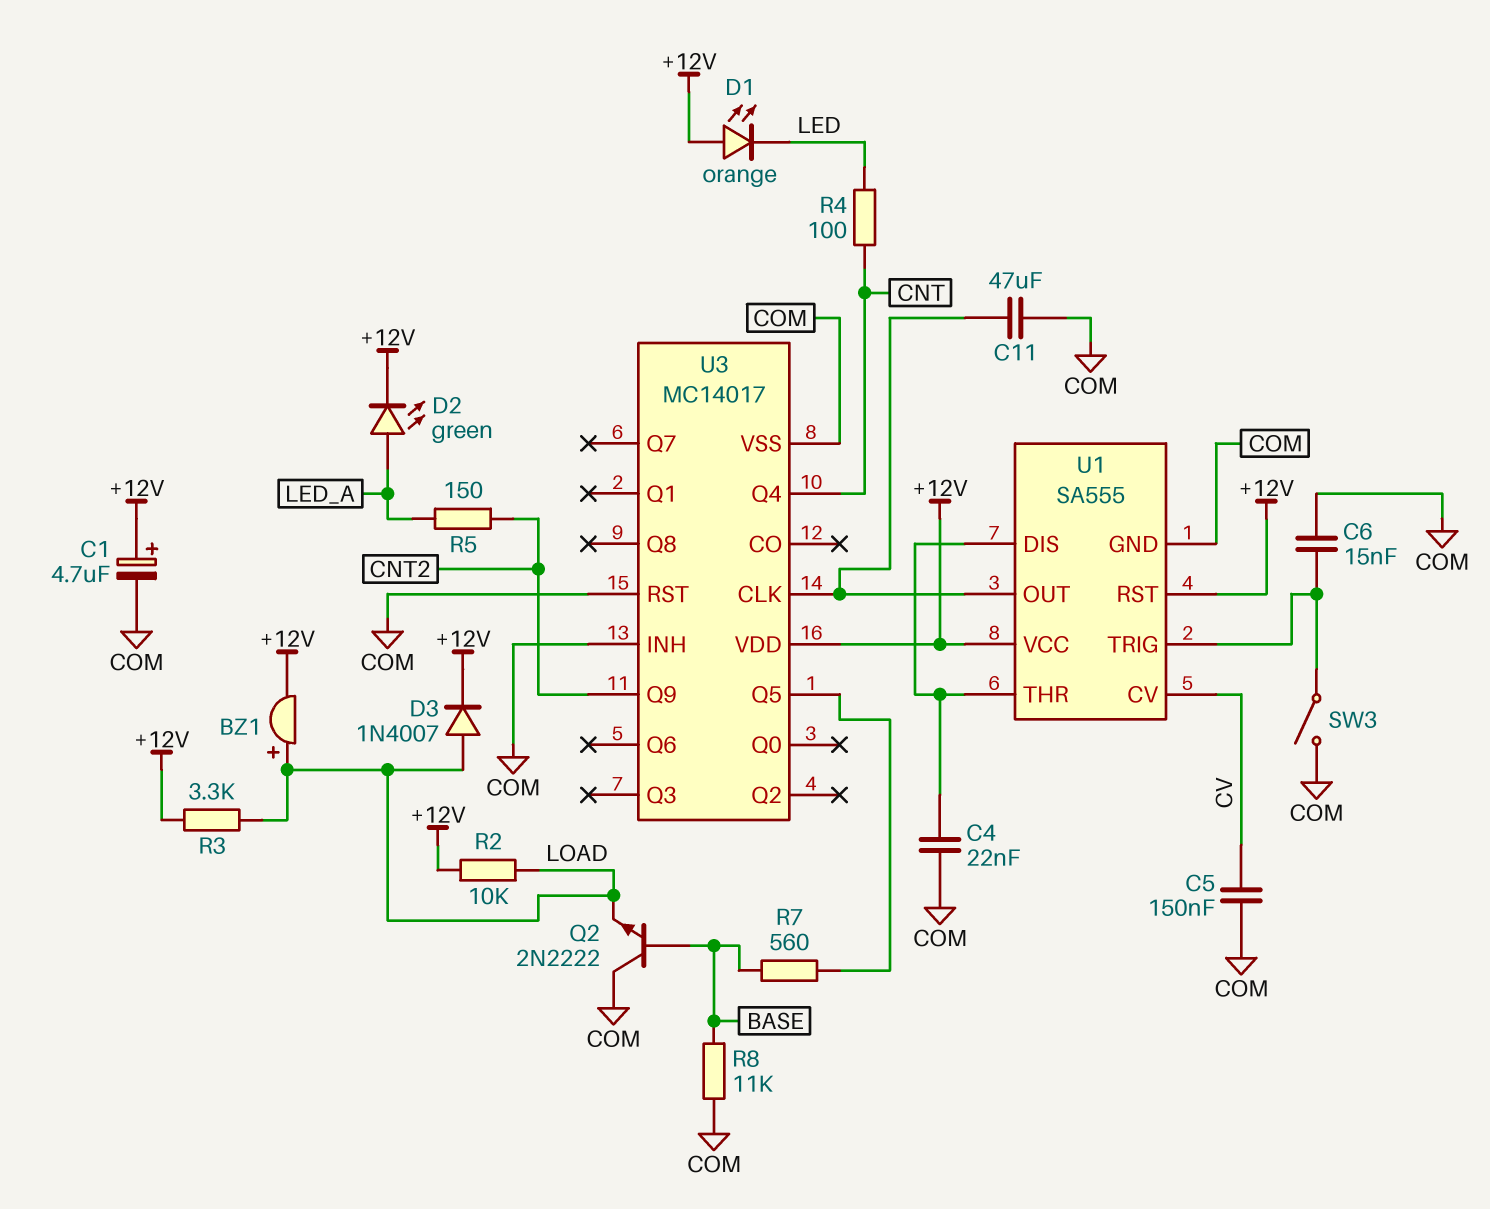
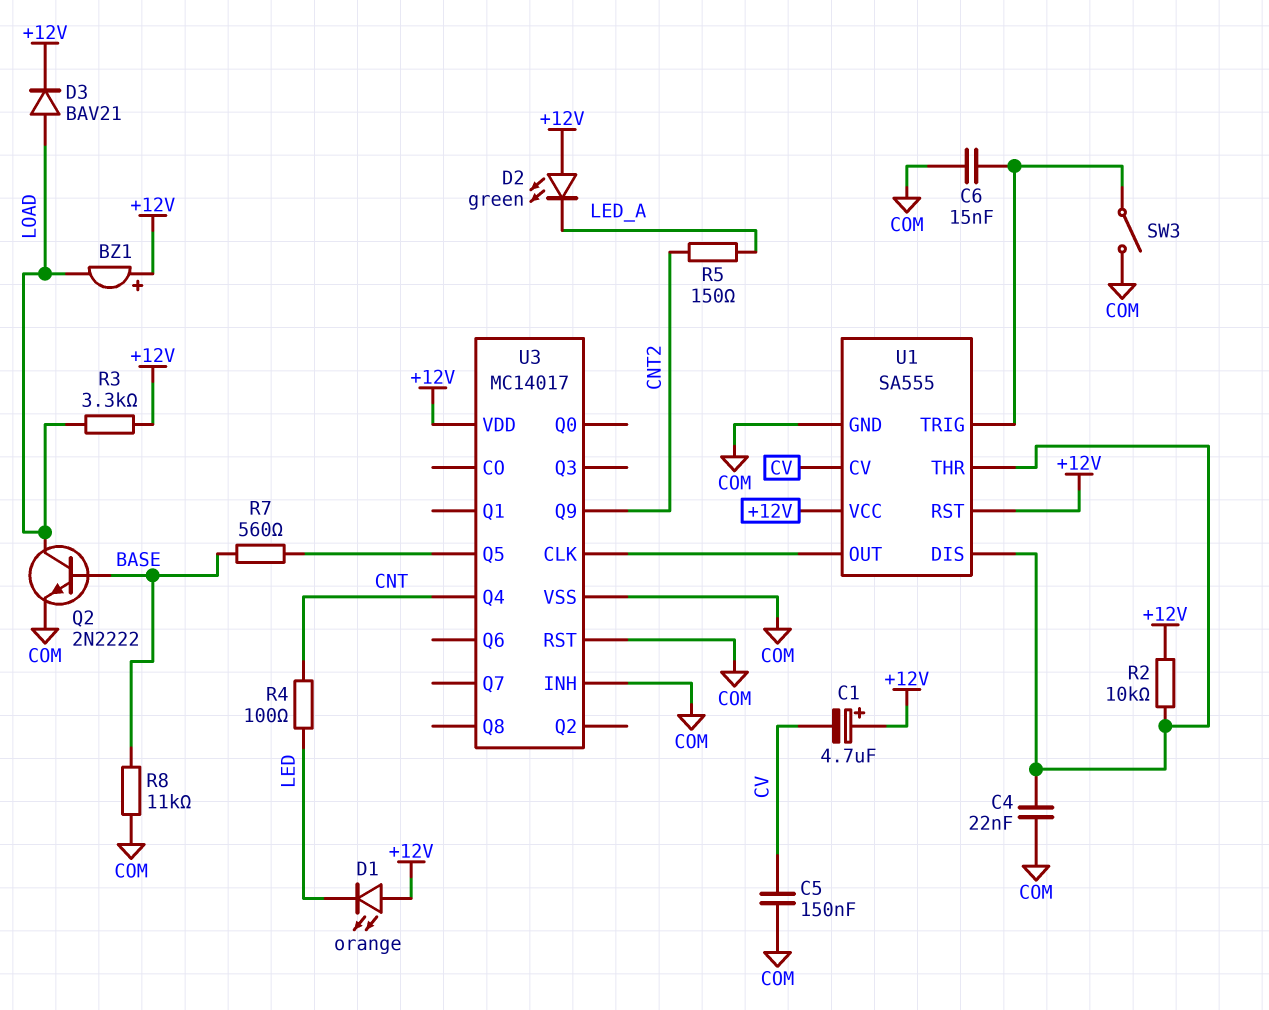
BZ1: buzzer (plus LOAD, minus +12V) -> buzzer (plus +12V, minus LOAD)
C1: 4.7uF (plus +12V, minus COM) -> 4.7uF (plus +12V, minus CV)
C11: 47uF (COM, U1/OUT) -> none
D2: LED green (A LED_A, K +12V) -> LED green (A +12V, K LED_A)
D3: diode 1N4007 (A LOAD, K +12V) -> diode BAV21 (A LOAD, K +12V)
Q2: NPN 2N2222 (B BASE, C COM, E LOAD) -> NPN 2N2222 (B BASE, C LOAD, E COM)
R2: 10k (+12V, LOAD) -> 10k (+12V, U1/DIS)

